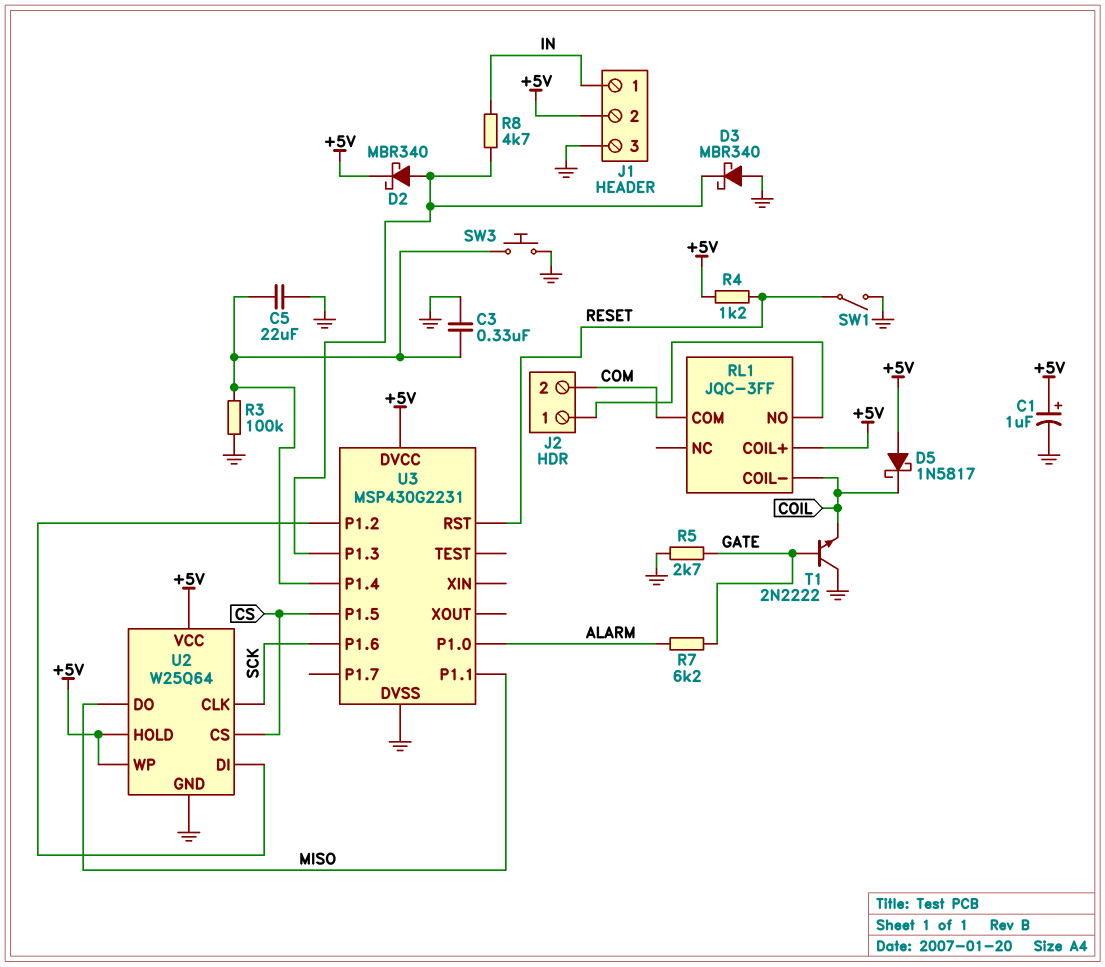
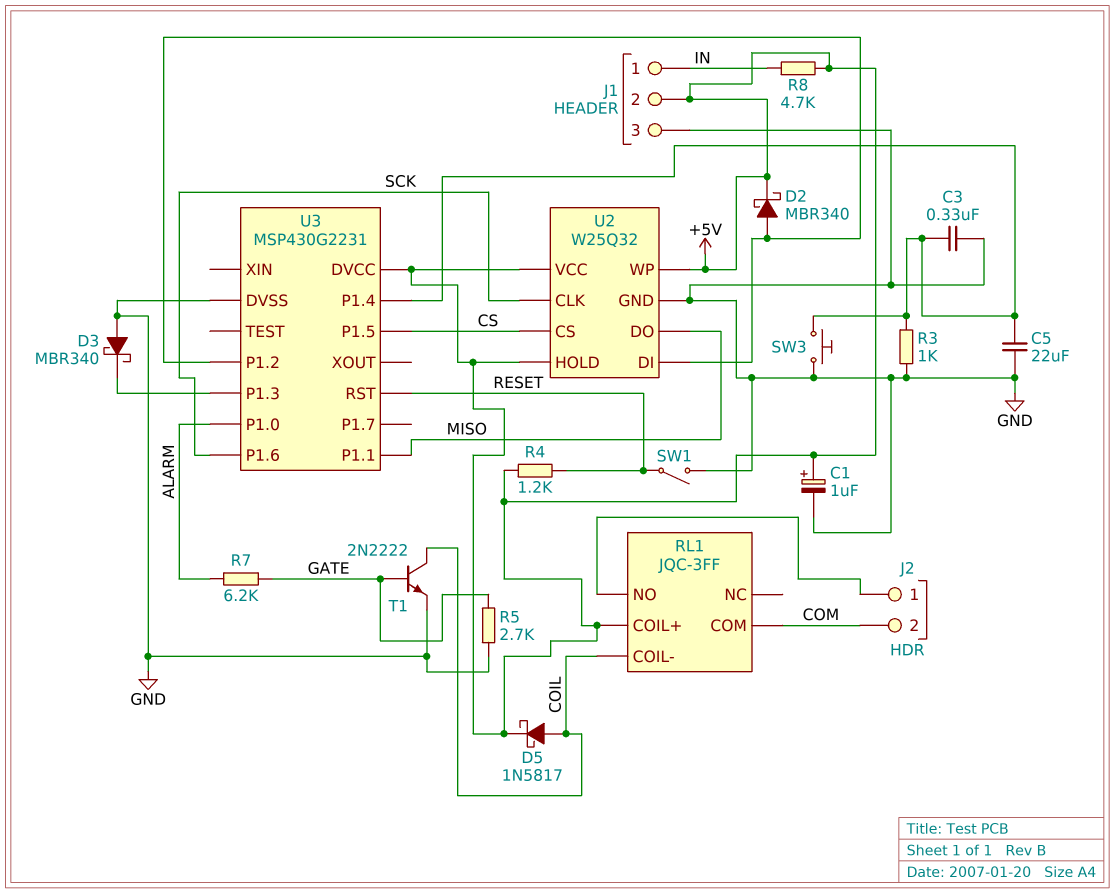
D2: schottky MBR340 (A U3/P1.3, K +5V) -> schottky MBR340 (A U2/DI, K +5V)
D5: schottky 1N5817 (A +5V, K COIL) -> schottky 1N5817 (A COIL, K +5V)
R3: 100k (GND, U3/P1.4) -> 1k (GND, U3/P1.4)
R8: 4.7k (IN, U3/P1.3) -> 4.7k (+5V, IN)
T1: NPN 2N2222 (B GATE, C GND, E COIL) -> NPN 2N2222 (B GATE, C COIL, E GND)
U2: W25Q64 -> W25Q32

